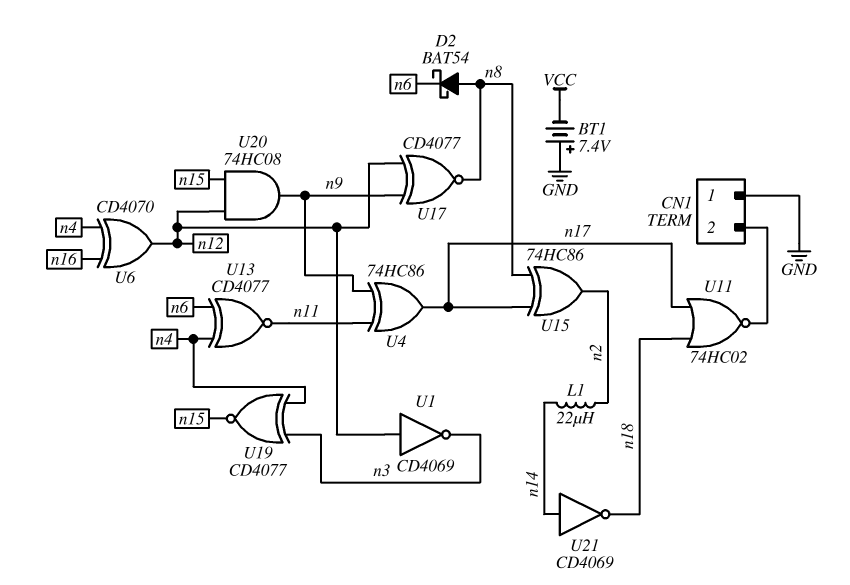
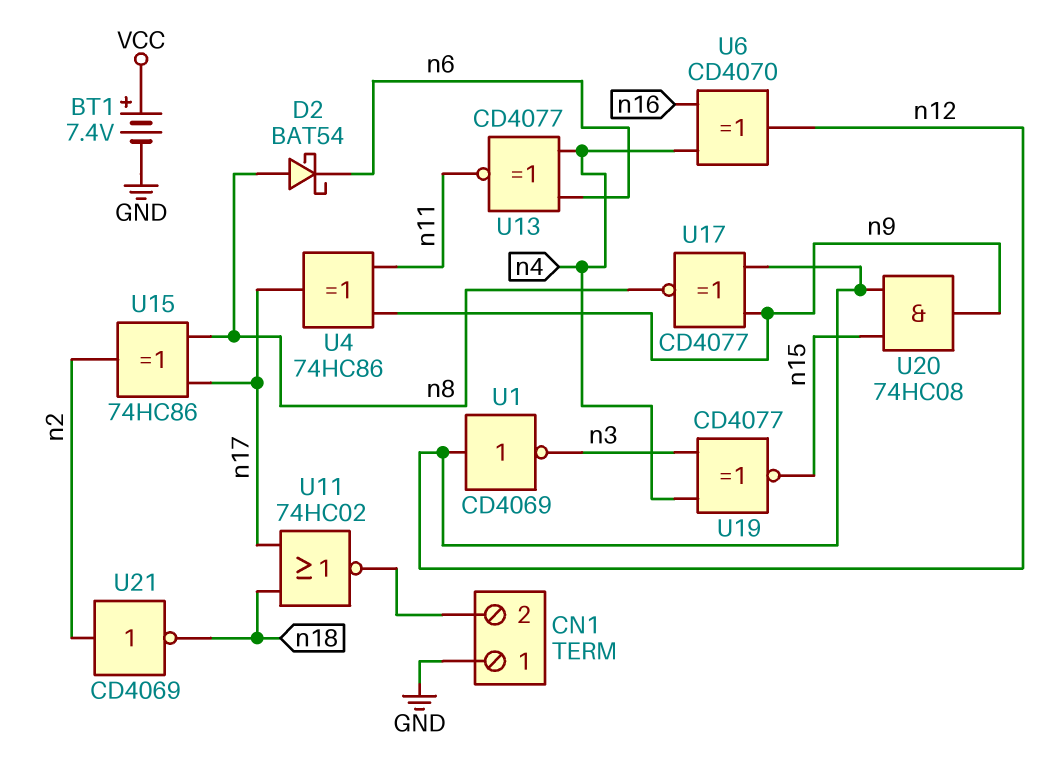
BT1: 7.4V (plus GND, minus VCC) -> 7.4V (plus VCC, minus GND)
L1: 22uH (n2, n14) -> none
U21: NOT CD4069 (in n14, out n18) -> NOT CD4069 (in n2, out n18)

